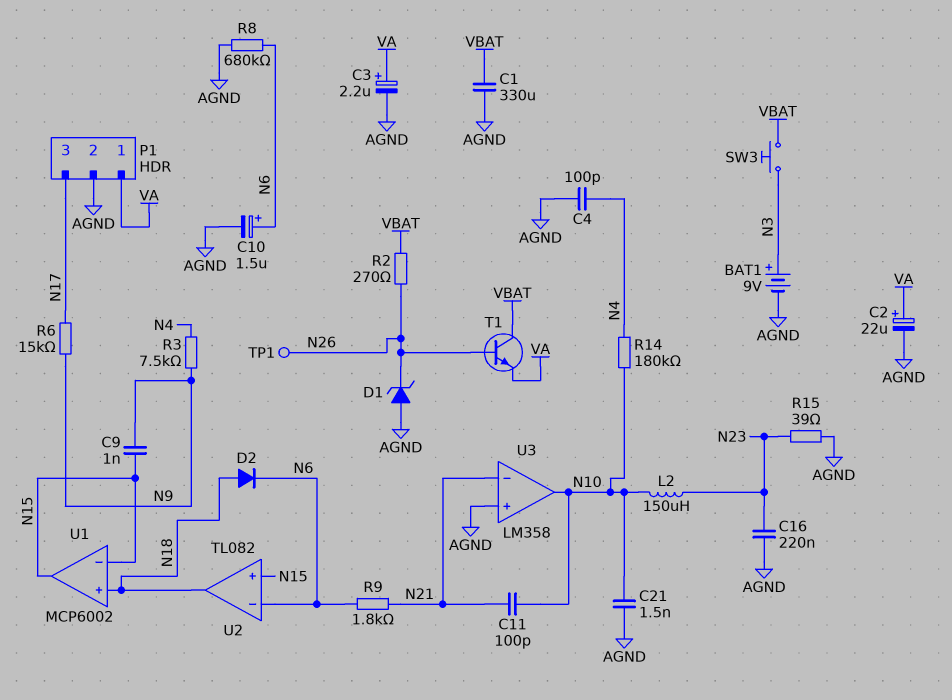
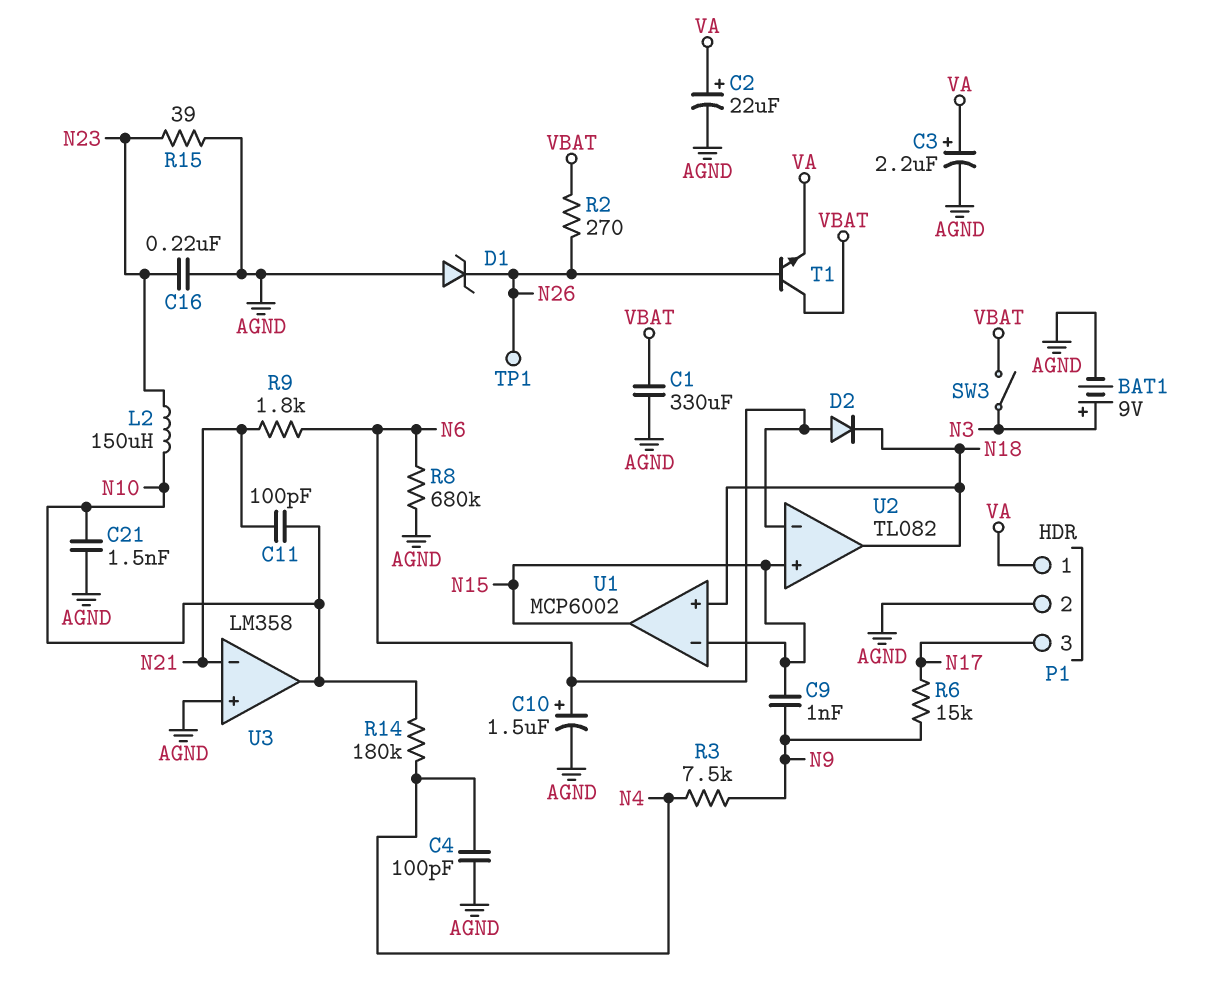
D2: diode (A N18, K N6) -> diode (A N6, K N18)
SW3: button (N3, VBAT) -> switch (N3, VBAT)

